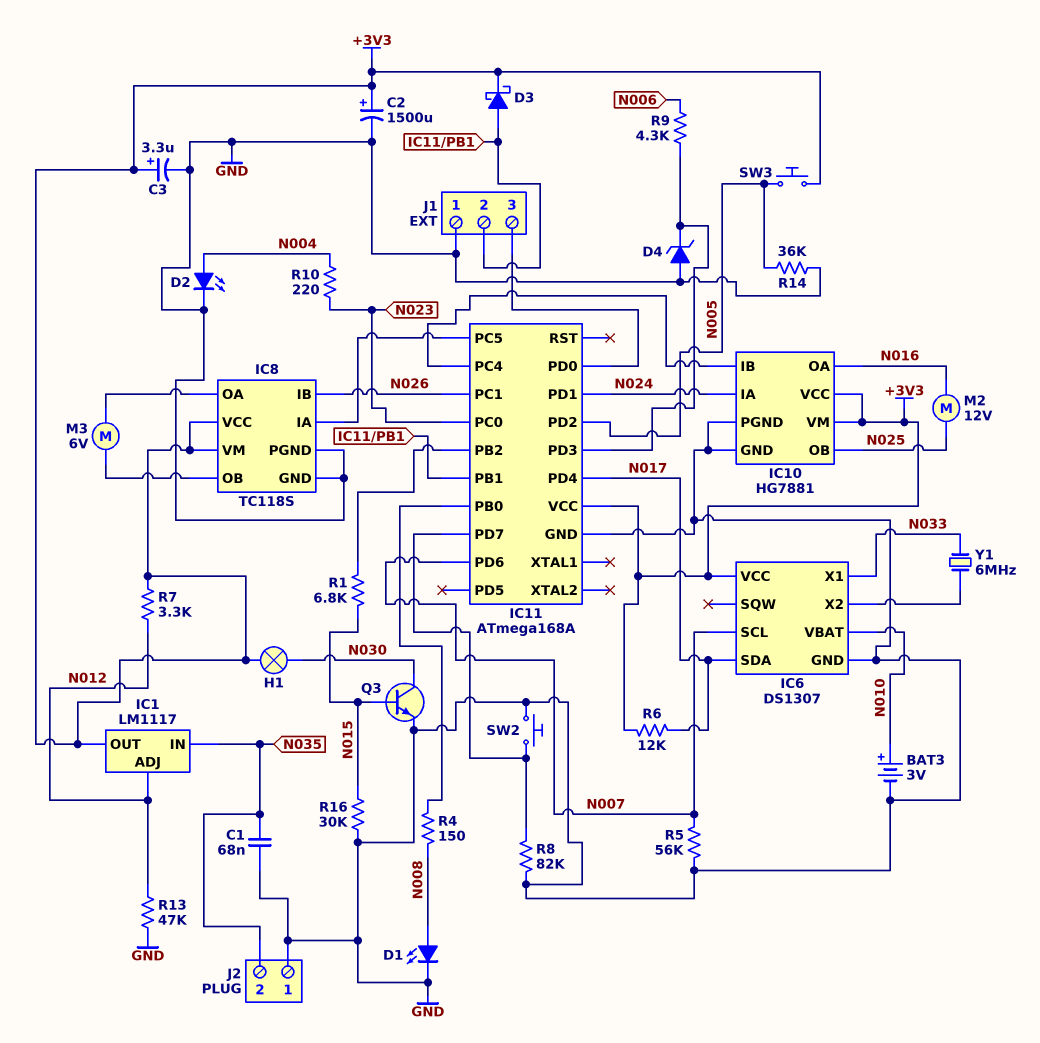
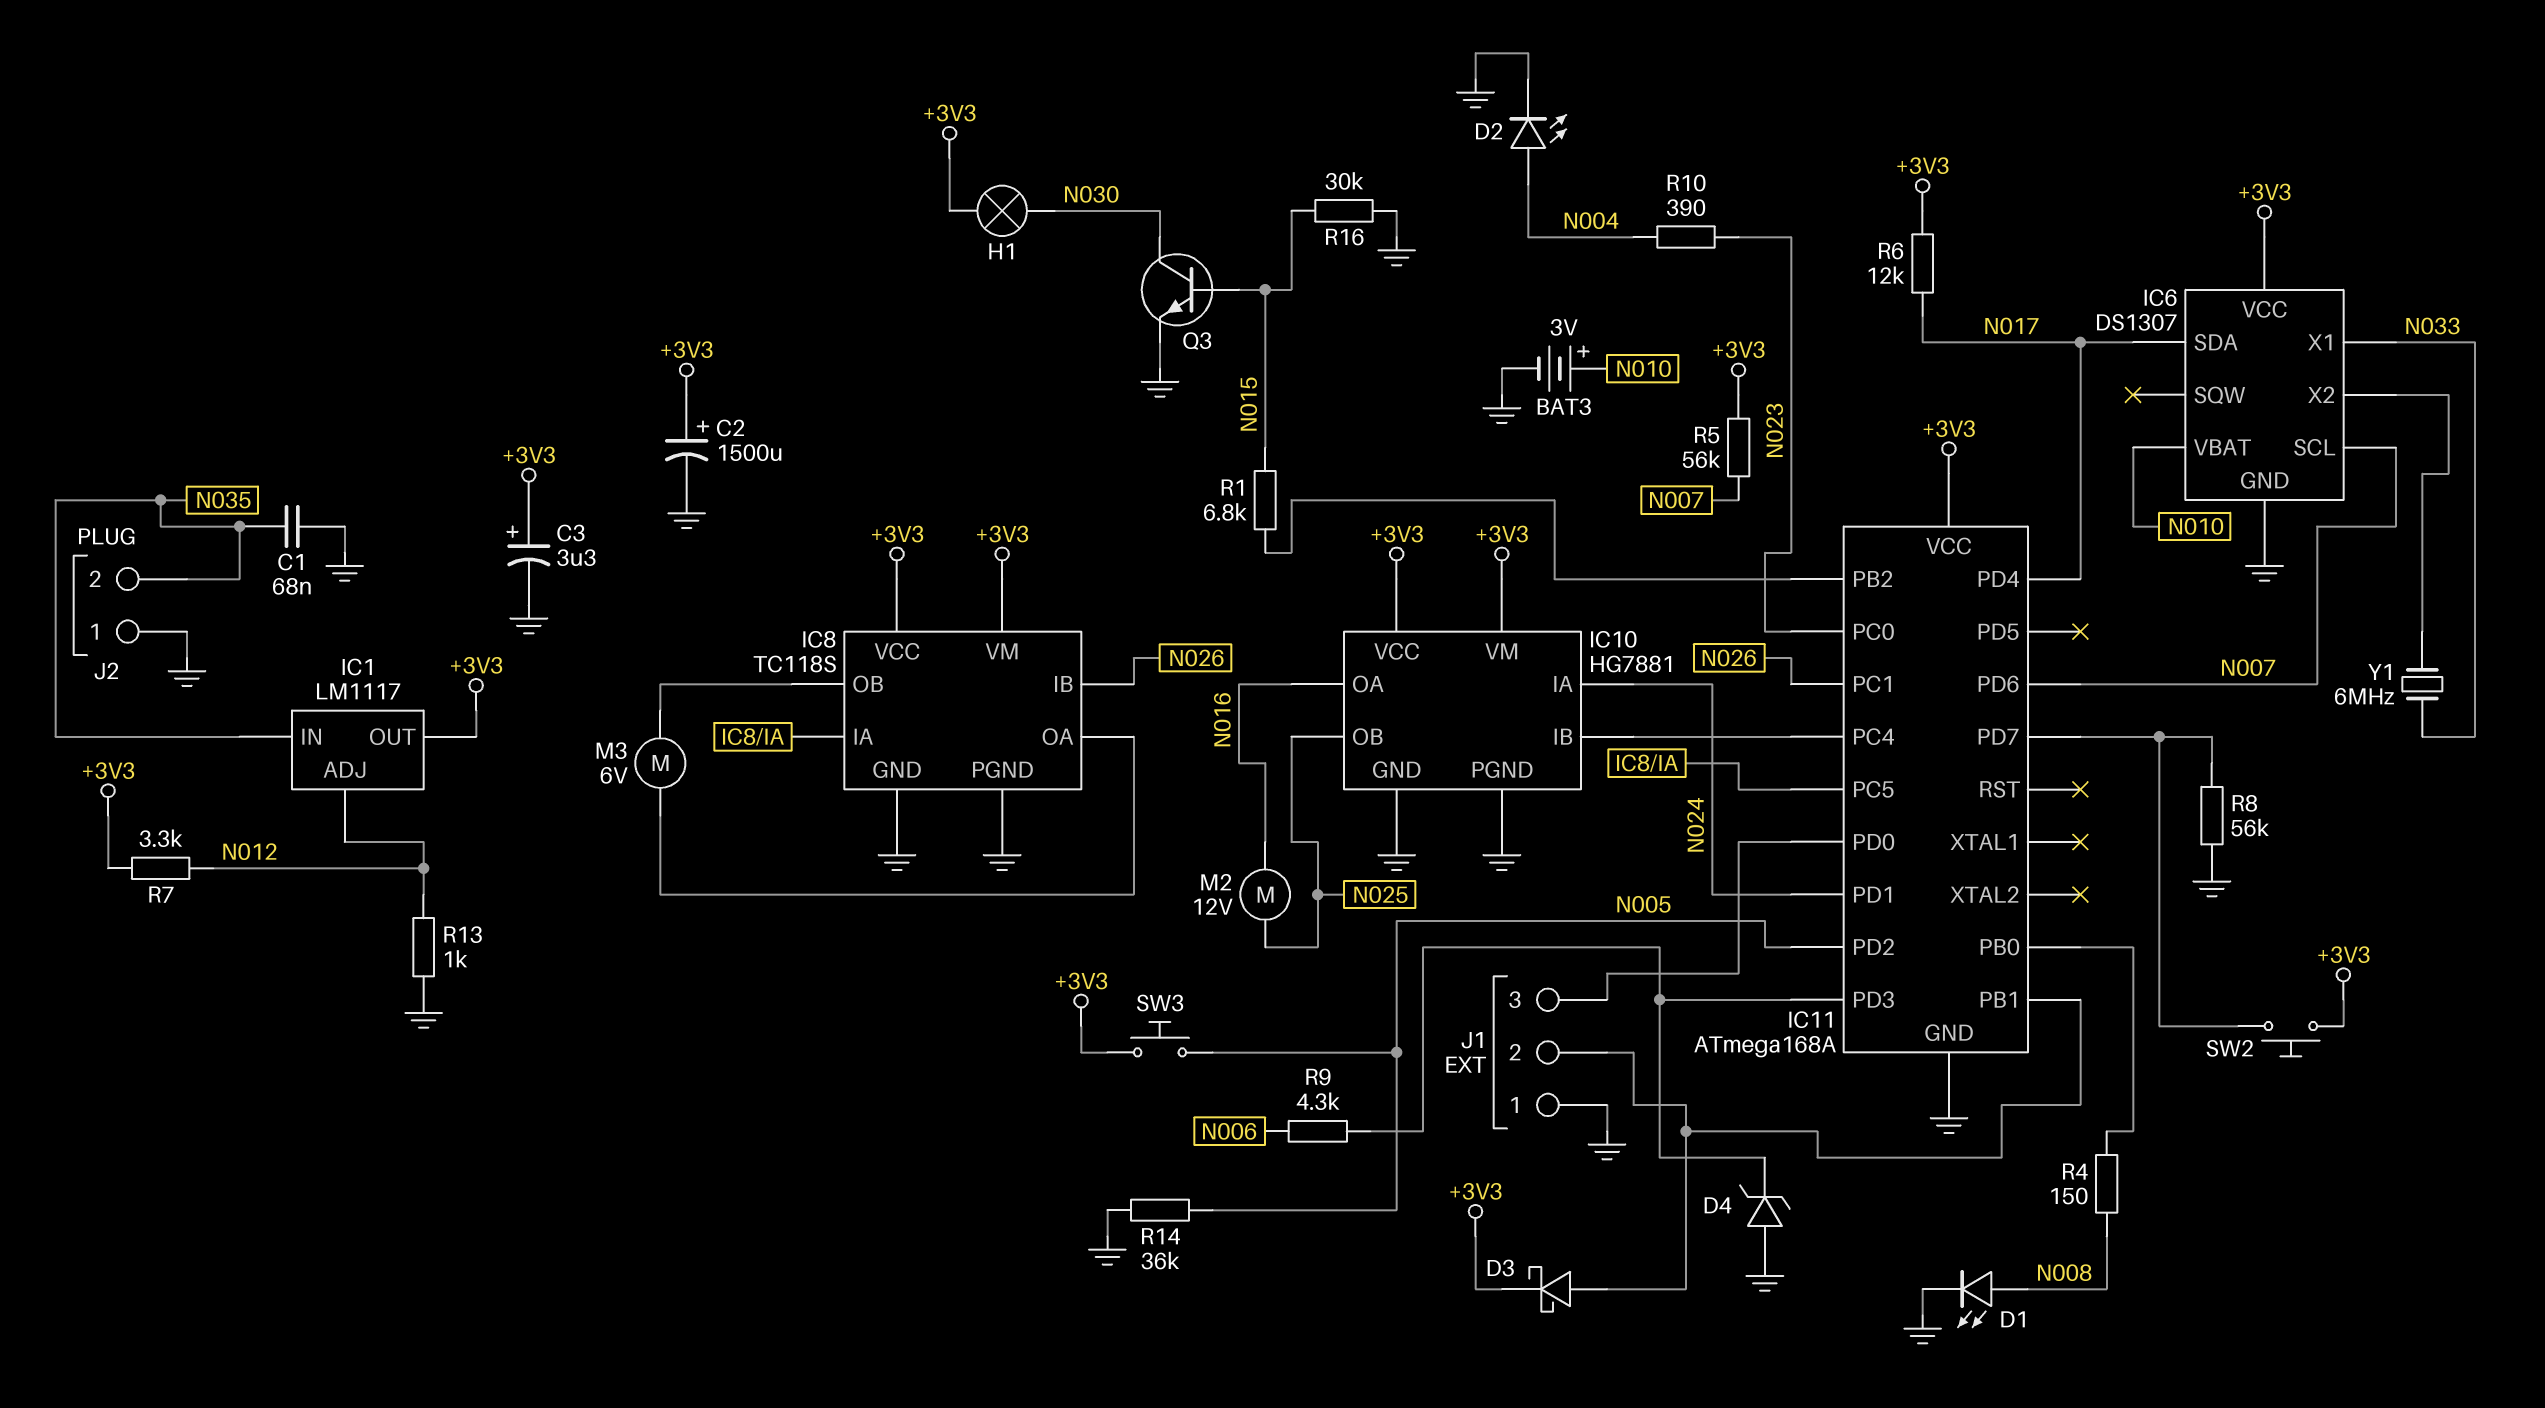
R5: 56k (GND, N007) -> 56k (+3V3, N007)
R8: 82k (GND, IC11/PD7) -> 56k (GND, IC11/PD7)
R10: 220 (N004, N023) -> 390 (N004, N023)
R13: 47k (GND, N012) -> 1k (GND, N012)
SW2: button (GND, IC11/PD7) -> button (+3V3, IC11/PD7)

